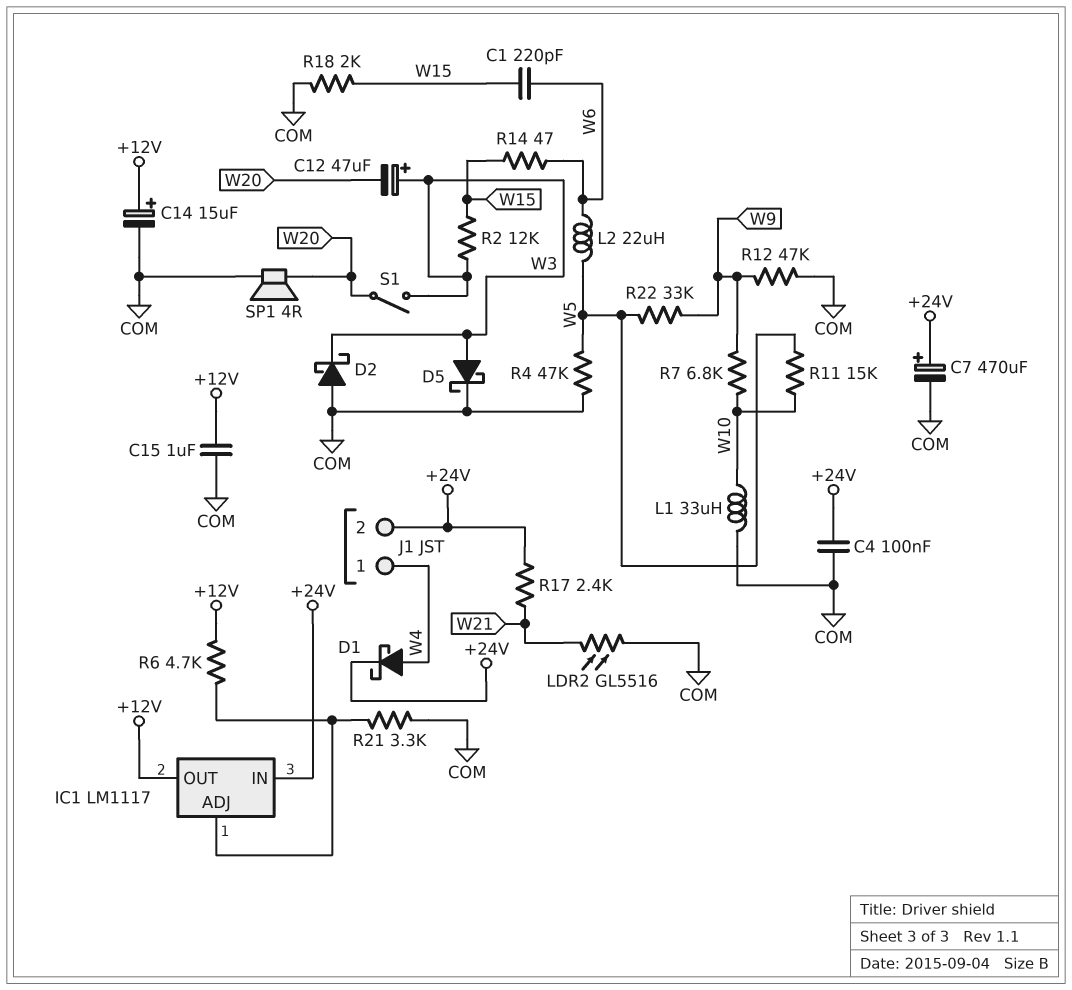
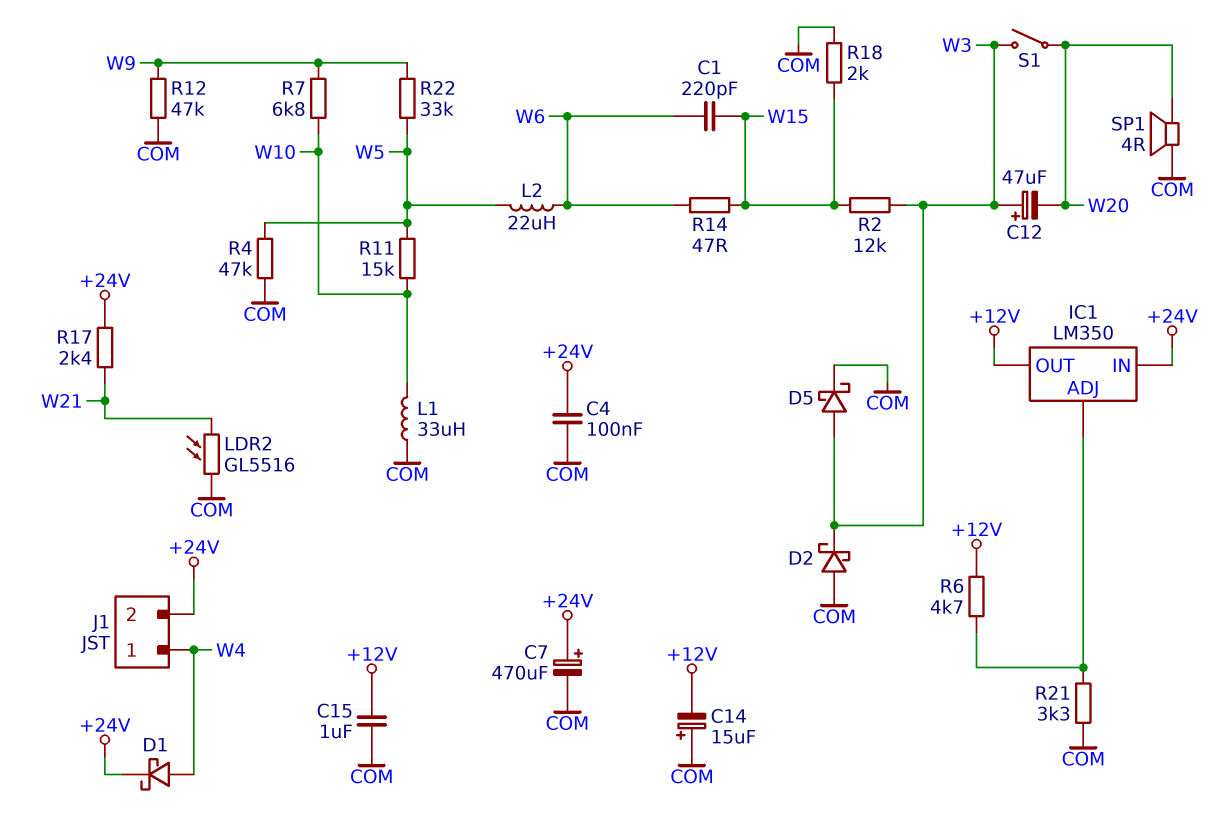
C14: 15uF (plus +12V, minus COM) -> 15uF (plus COM, minus +12V)
IC1: LM1117 -> LM350

